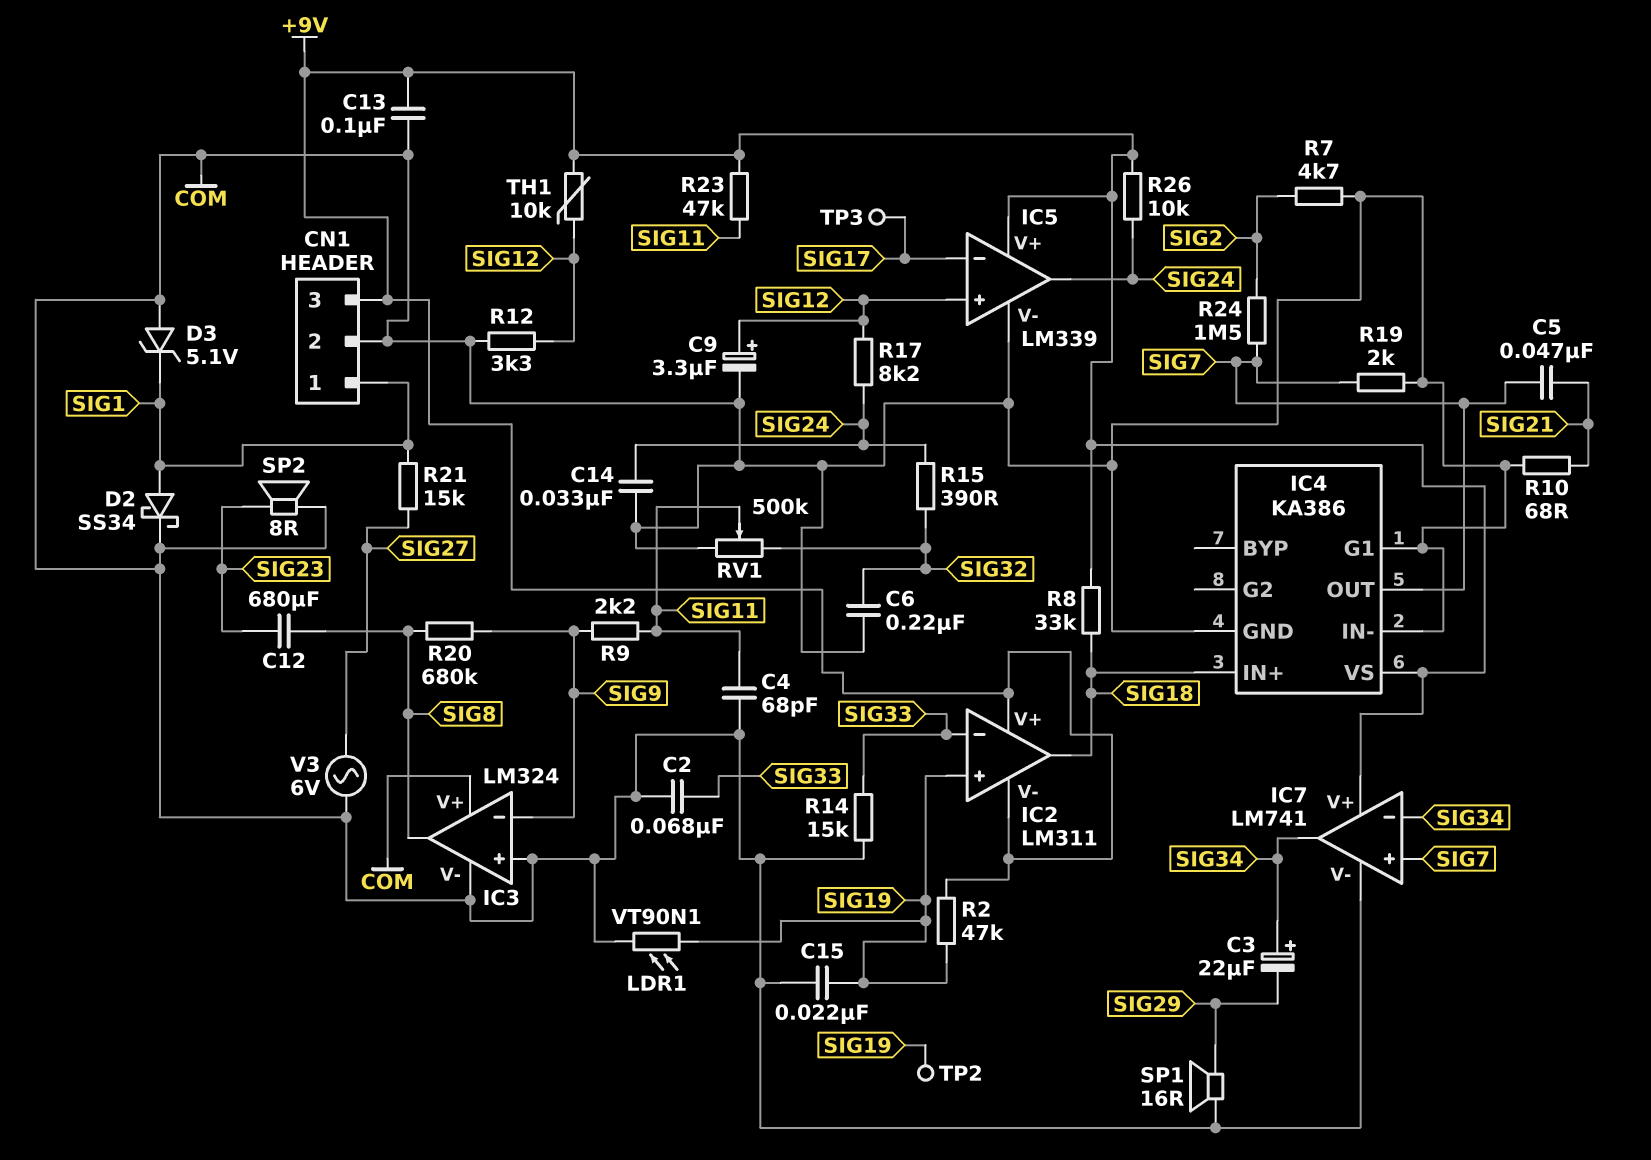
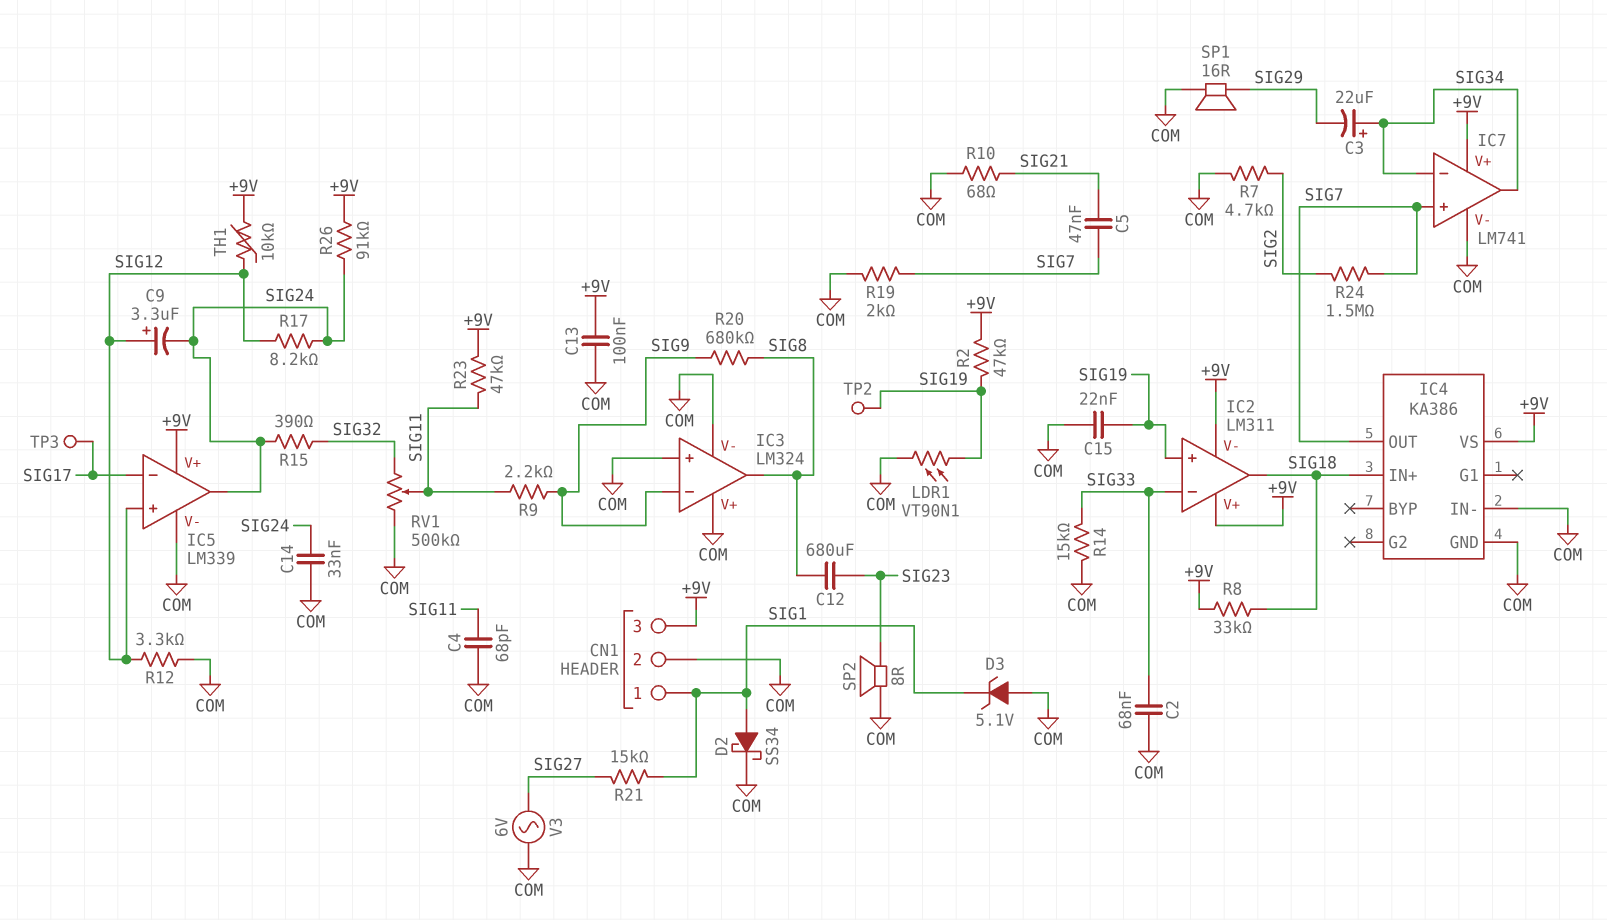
C6: 220nF (COM, SIG32) -> none
C9: 3.3uF (plus SIG12, minus COM) -> 3.3uF (plus SIG12, minus SIG24)
IC4 pin G1: COM -> none
R26: 10k (+9V, SIG24) -> 91k (+9V, SIG24)

